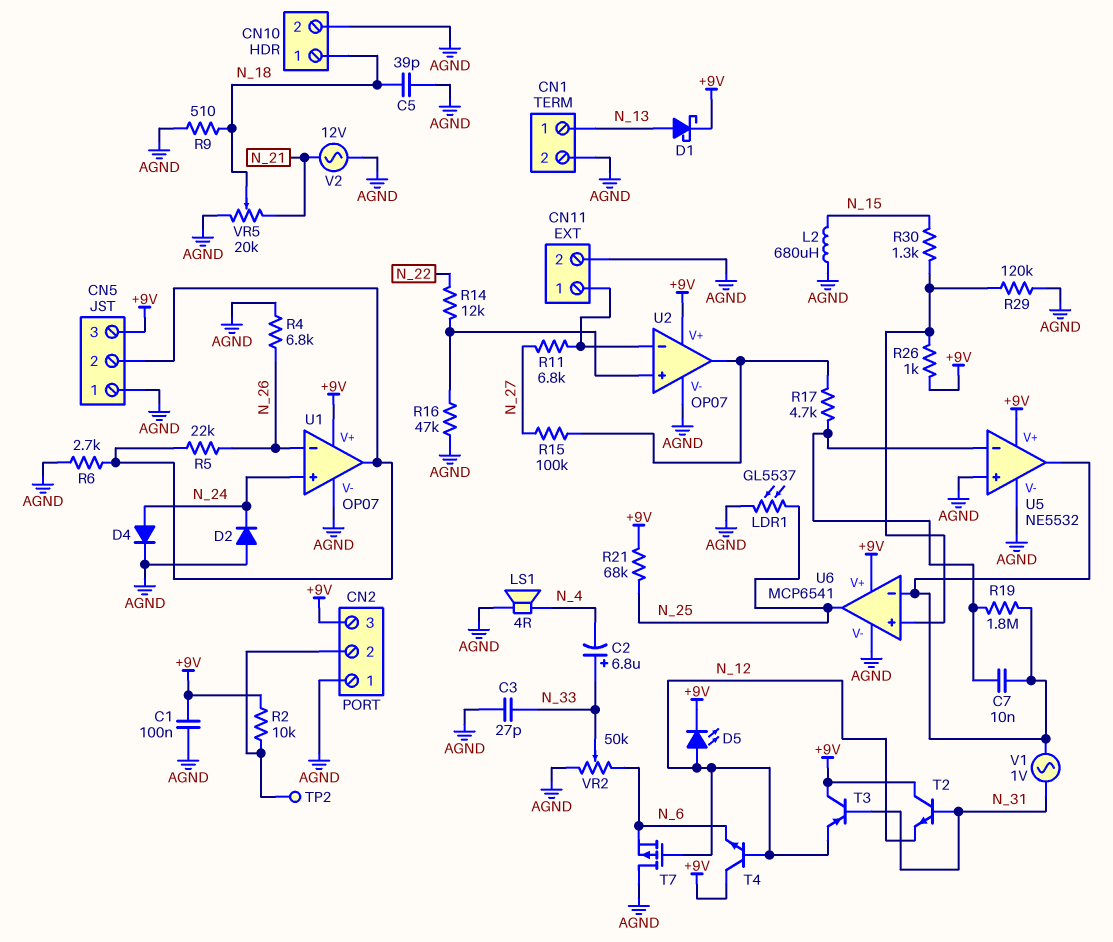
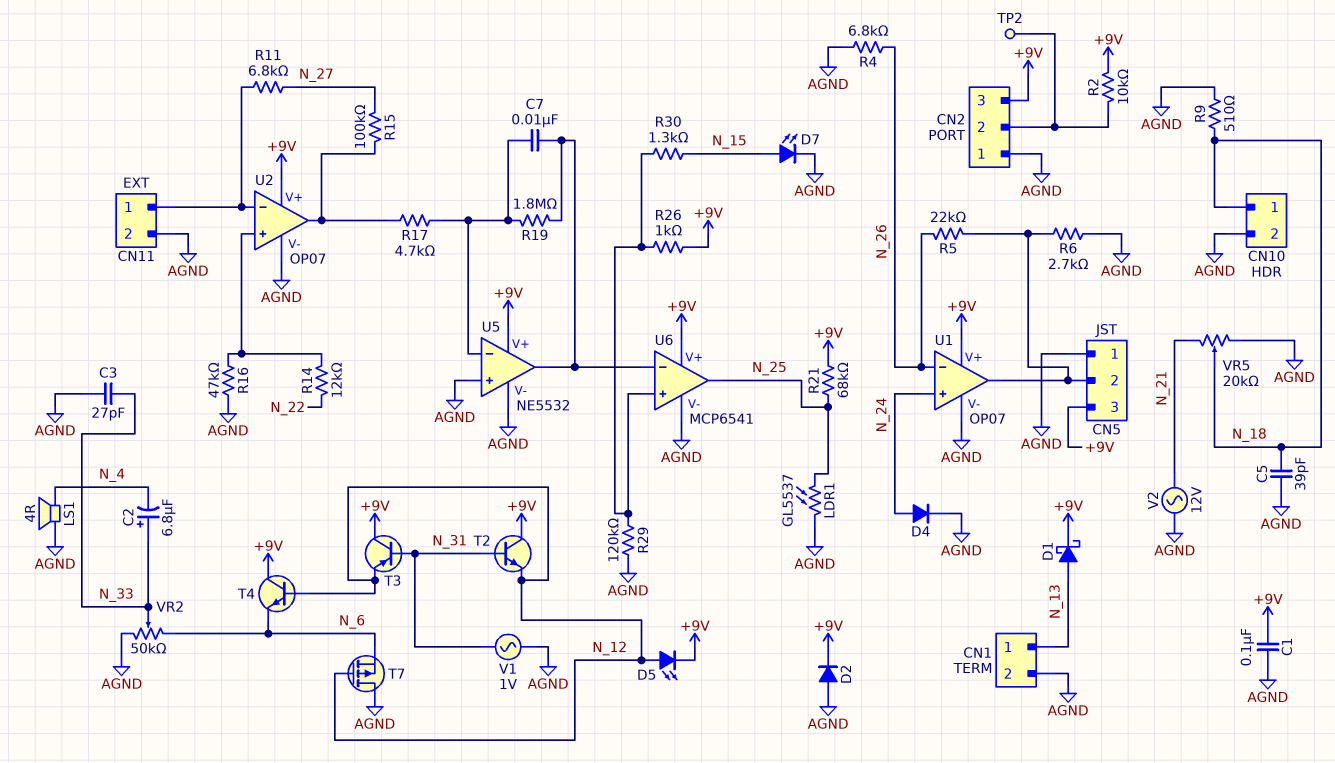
D2: diode (A AGND, K N_24) -> diode (A AGND, K +9V)
D7: none -> LED (A N_15, K AGND)
L2: 680uH (AGND, N_15) -> none
V1: AC 1V (N_31, U5/out) -> AC 1V (AGND, N_31)

